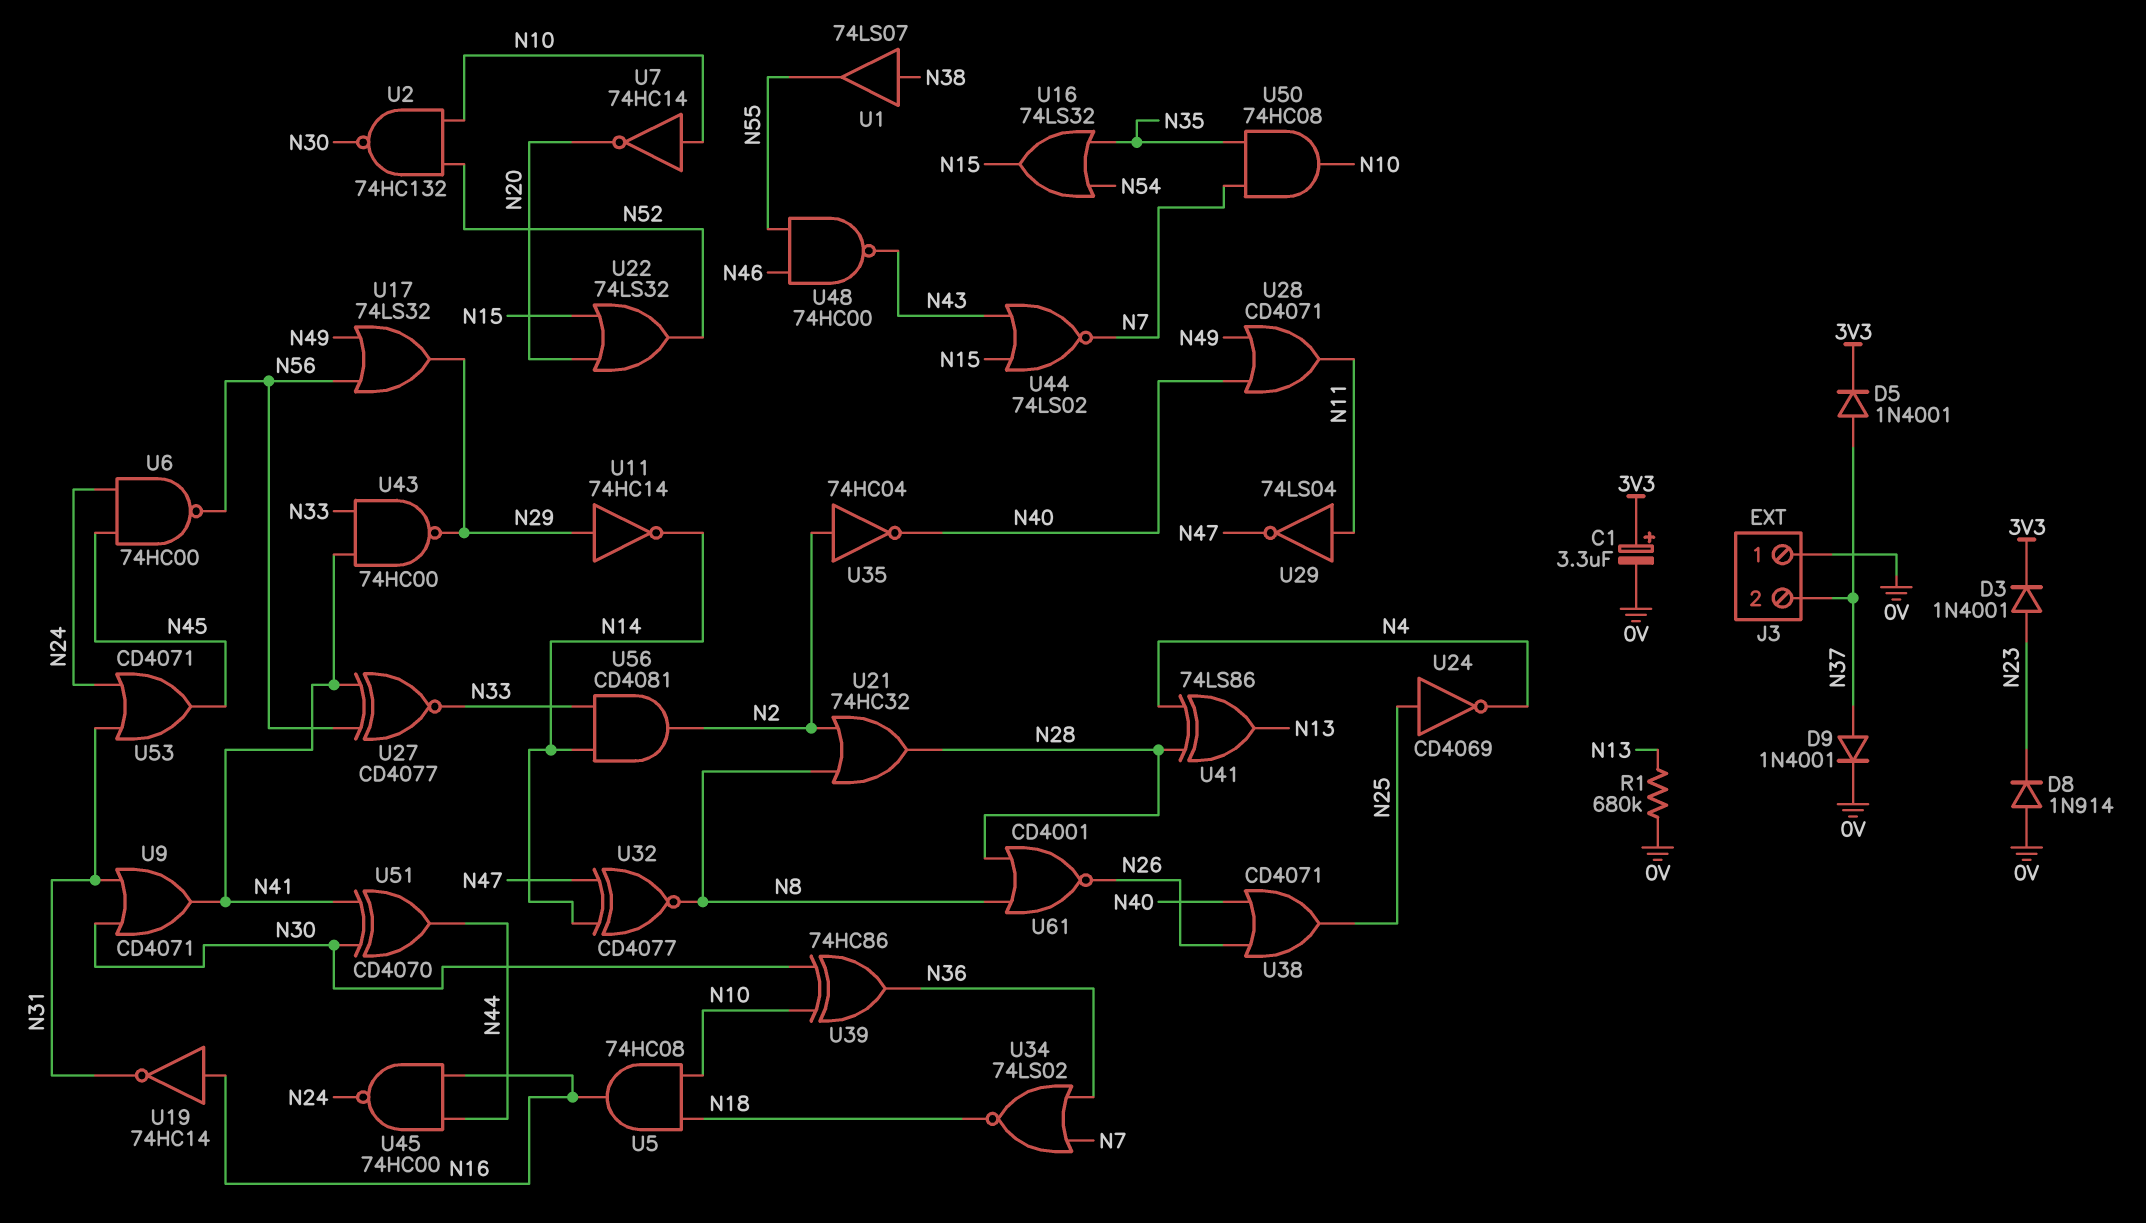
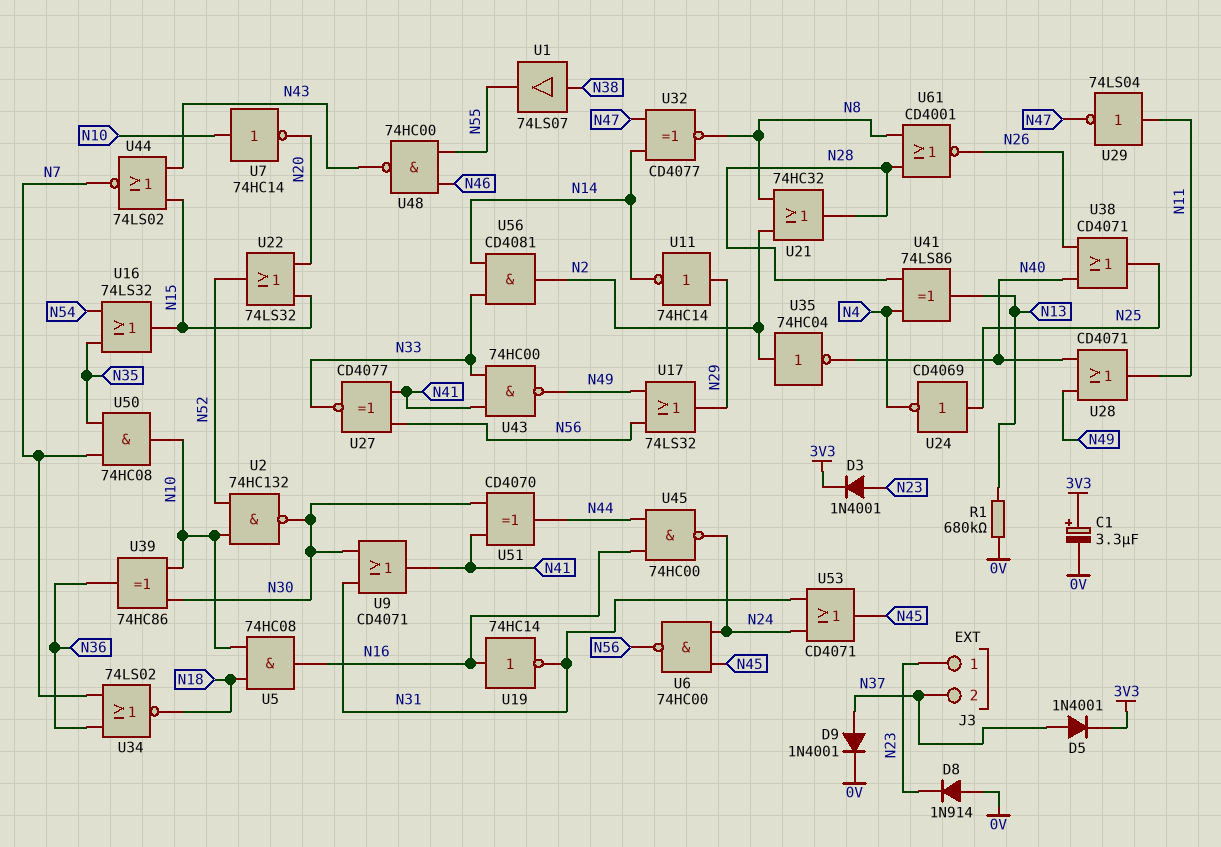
J3 pin 1: 0V -> N23
U43: NAND 74HC00 (in N33, in N41, out N29) -> NAND 74HC00 (in N33, in N41, out N49)

